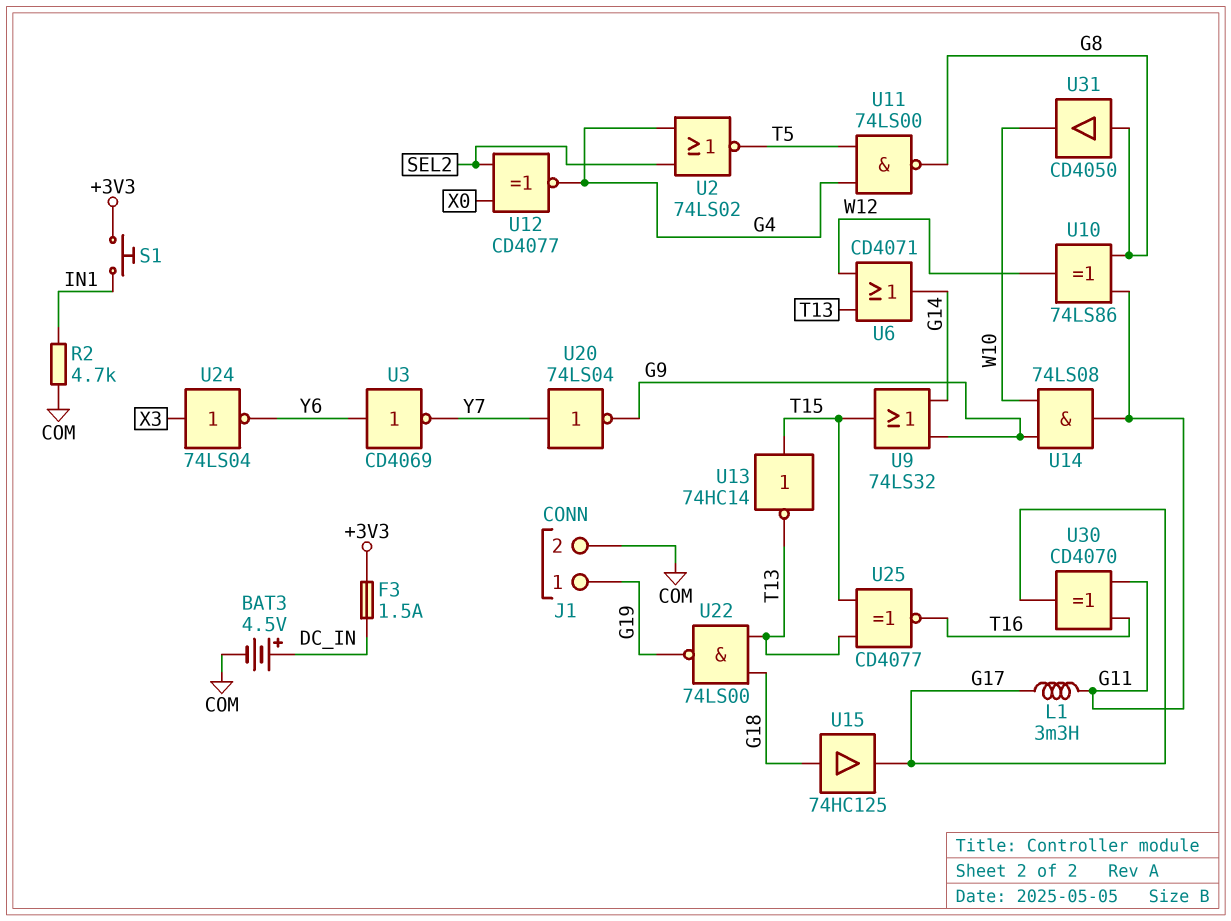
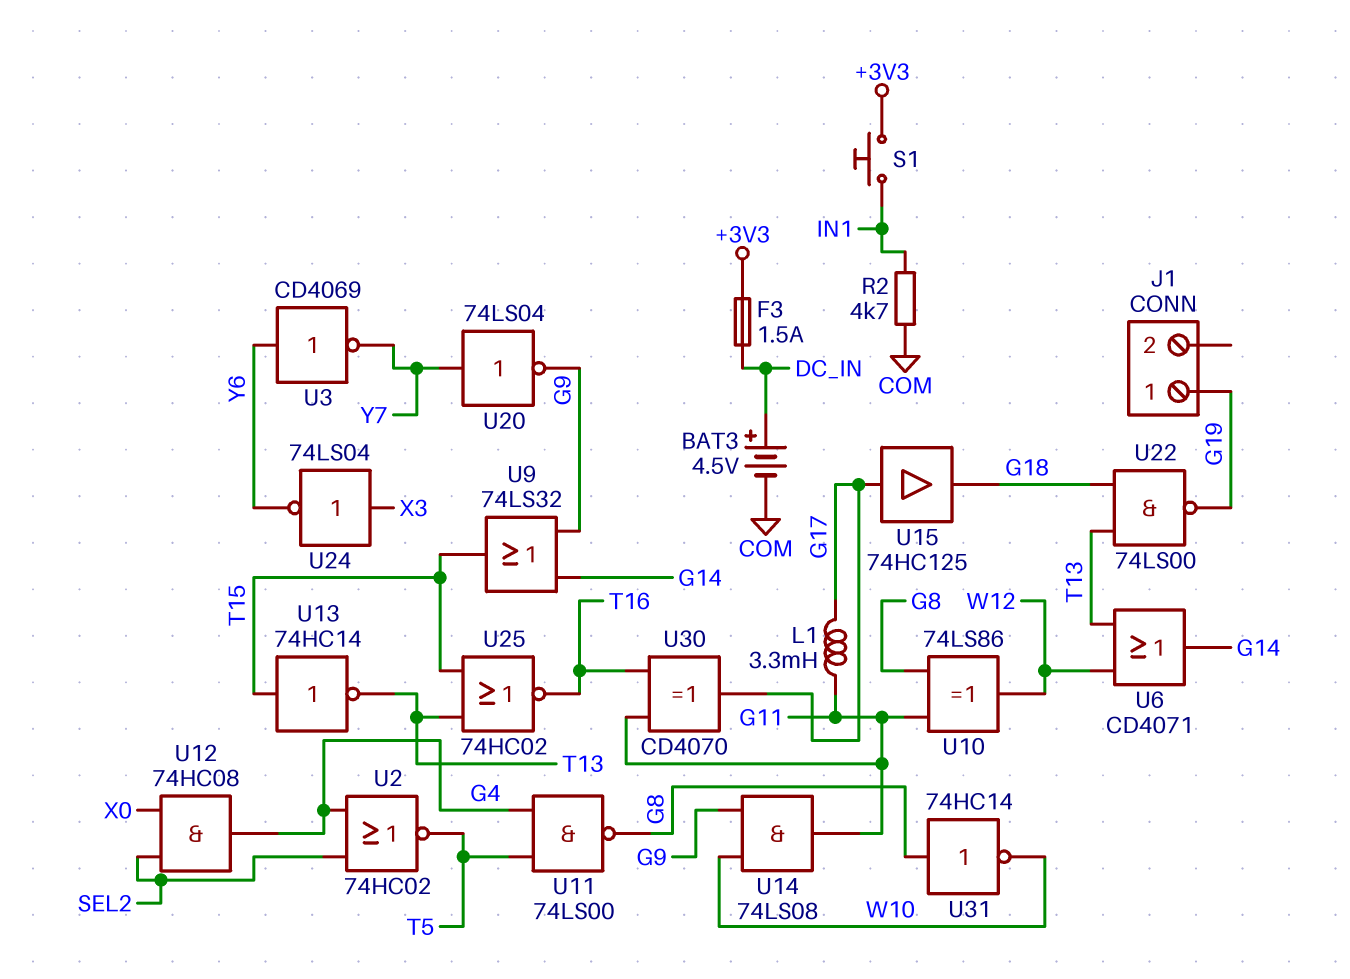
J1 pin 2: COM -> none
U2: NOR 74LS02 (in G4, in SEL2, out T5) -> NOR 74HC02 (in G4, in SEL2, out T5)
U12: XNOR CD4077 (in SEL2, in X0, out G4) -> AND 74HC08 (in SEL2, in X0, out G4)
U15: buffer 74HC125 (in G18, out G17) -> buffer 74HC125 (in G17, out G18)
U25: XNOR CD4077 (in T13, in T15, out T16) -> NOR 74HC02 (in T13, in T15, out T16)
U31: buffer CD4050 (in G8, out W10) -> NOT 74HC14 (in G8, out W10)

